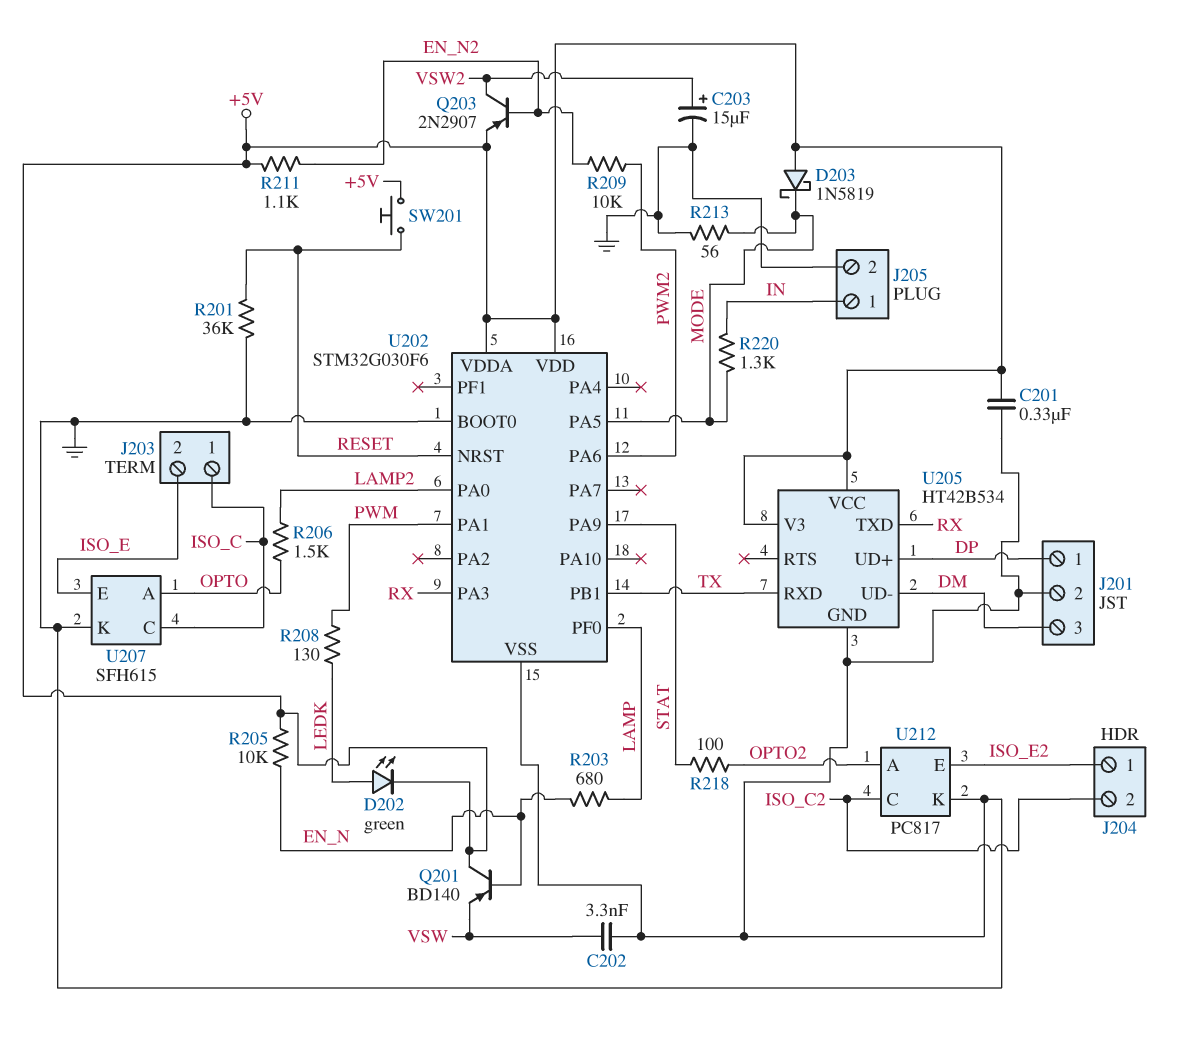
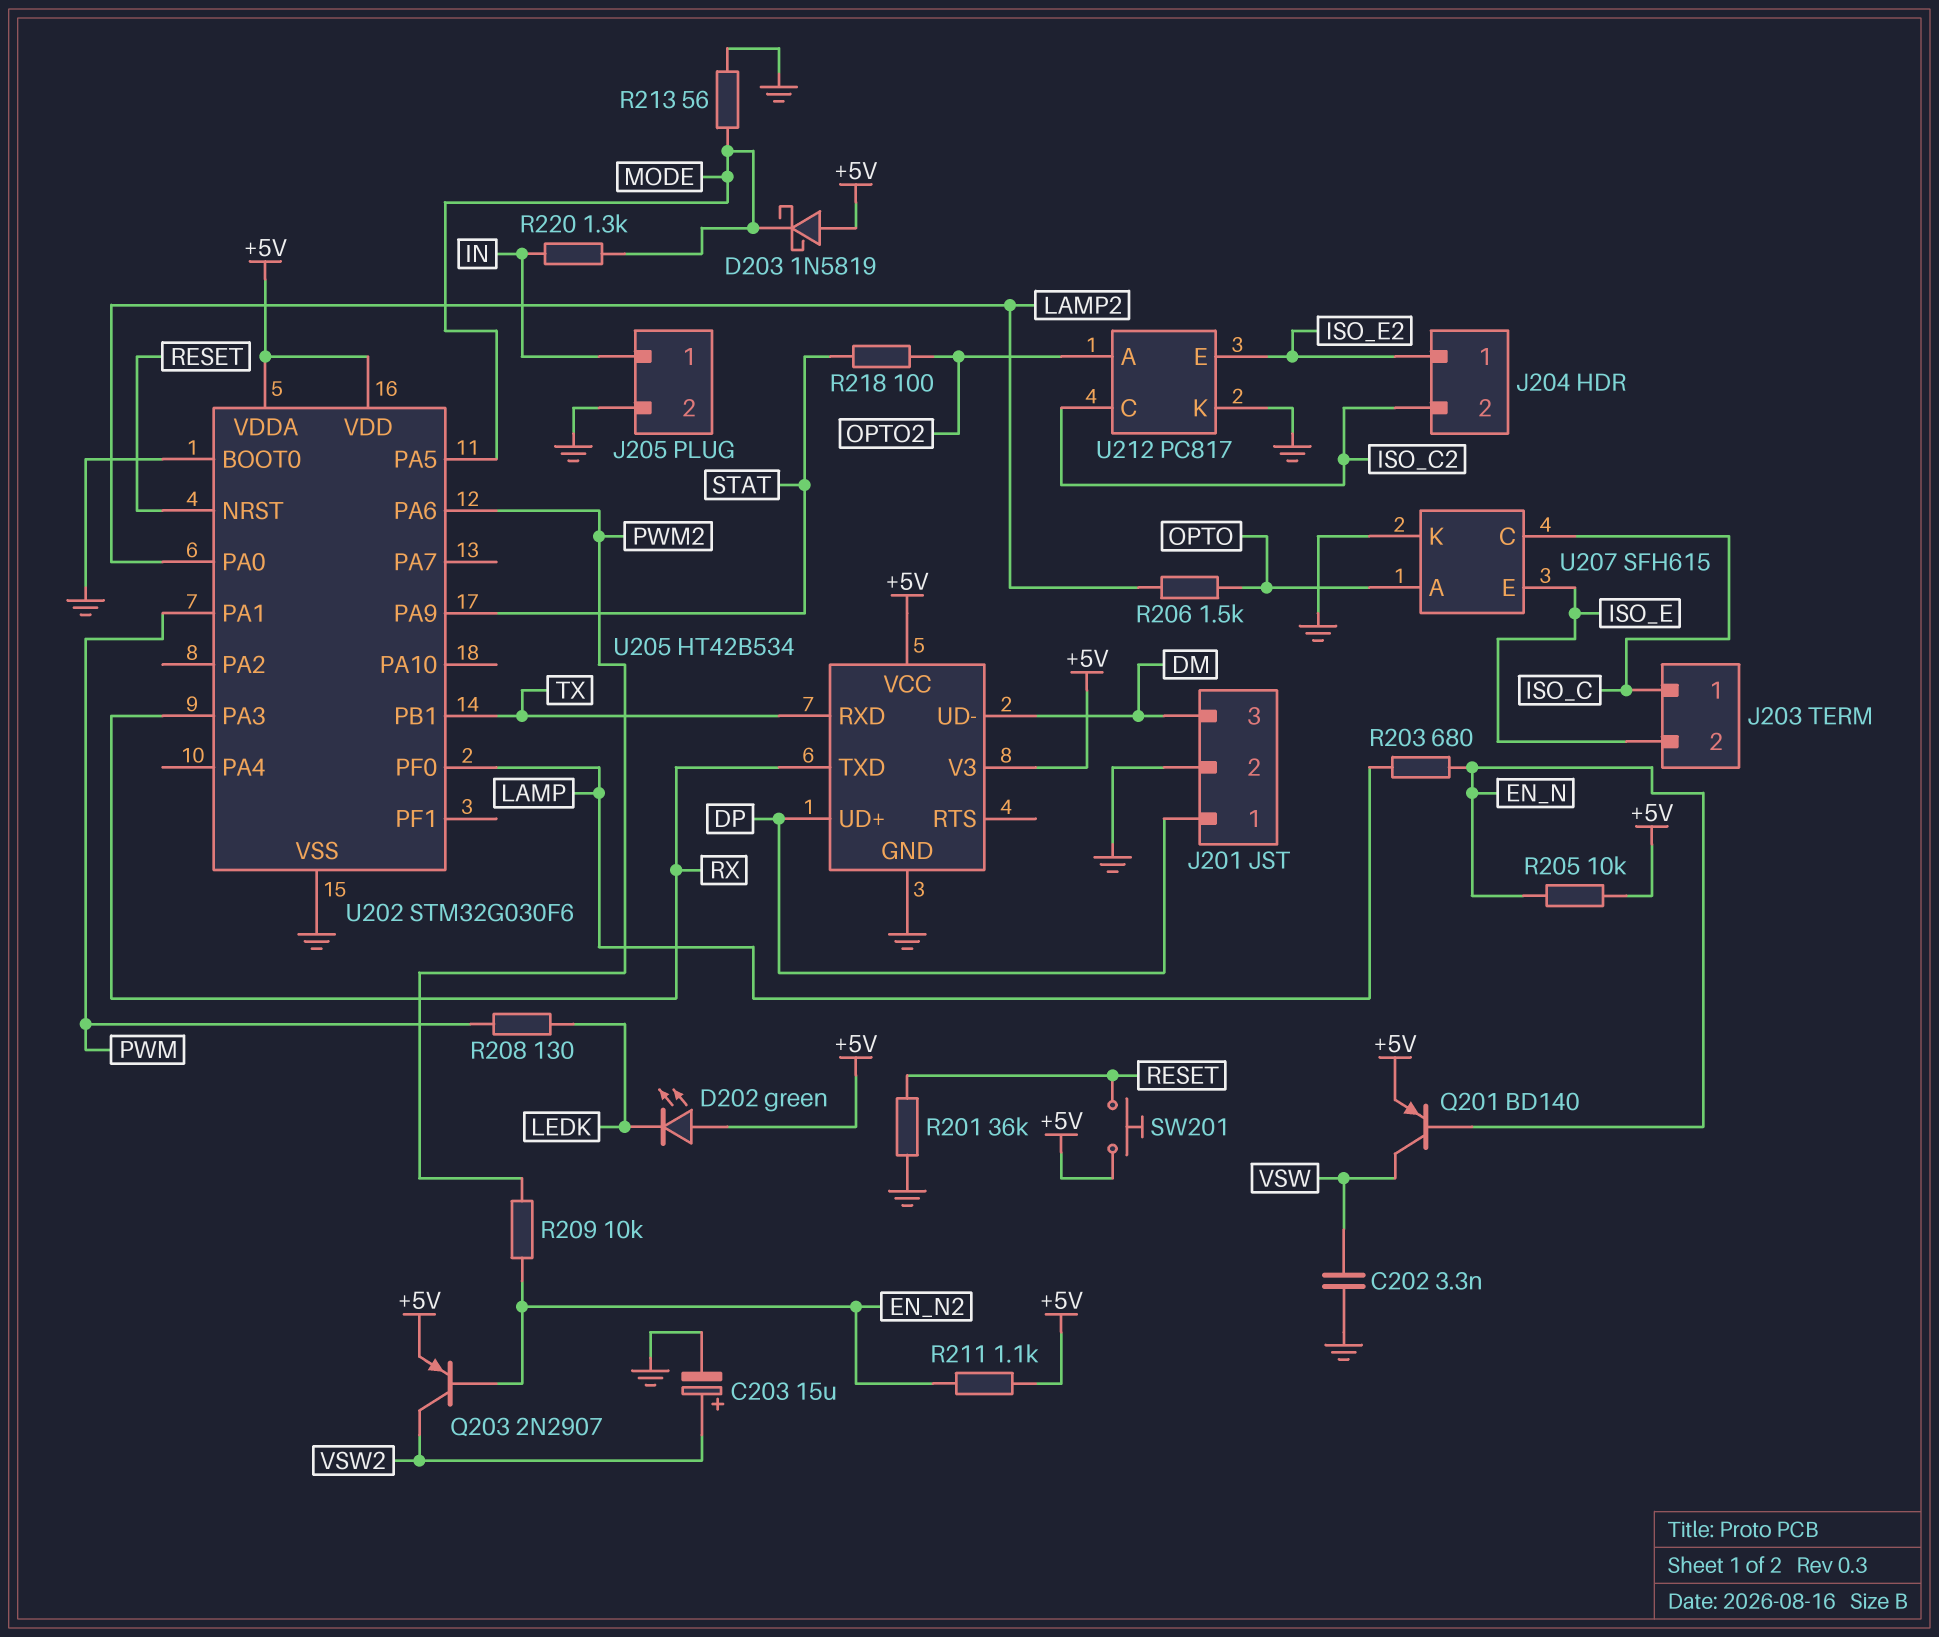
C201: 330nF (+5V, GND) -> none
D202: LED green (A LEDK, K +5V) -> LED green (A +5V, K LEDK)
Q201: PNP BD140 (B EN_N, C +5V, E VSW) -> PNP BD140 (B EN_N, C VSW, E +5V)

